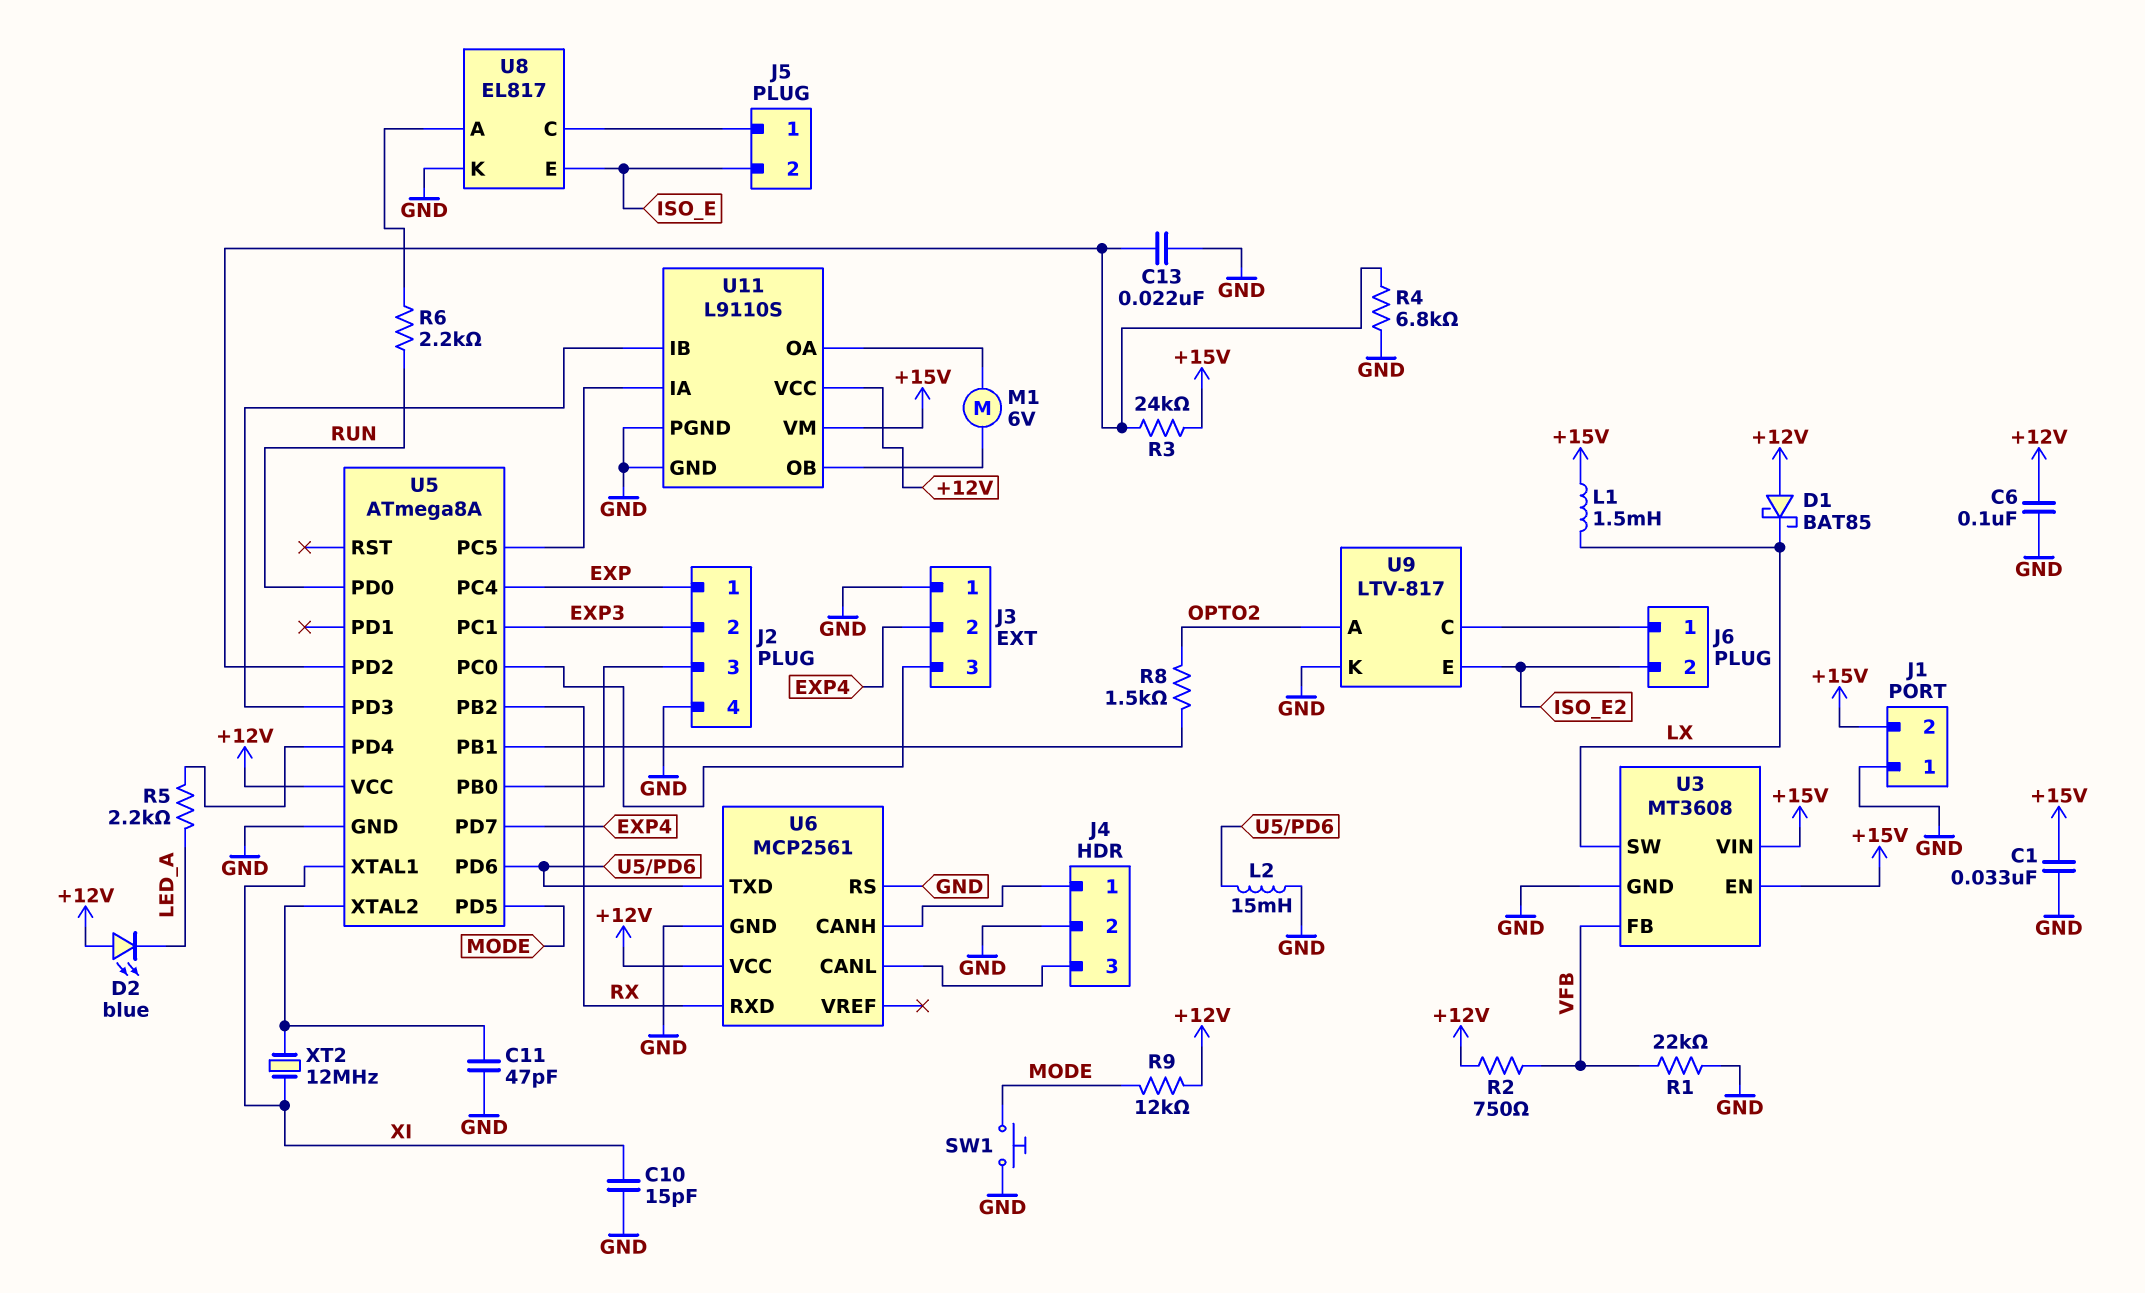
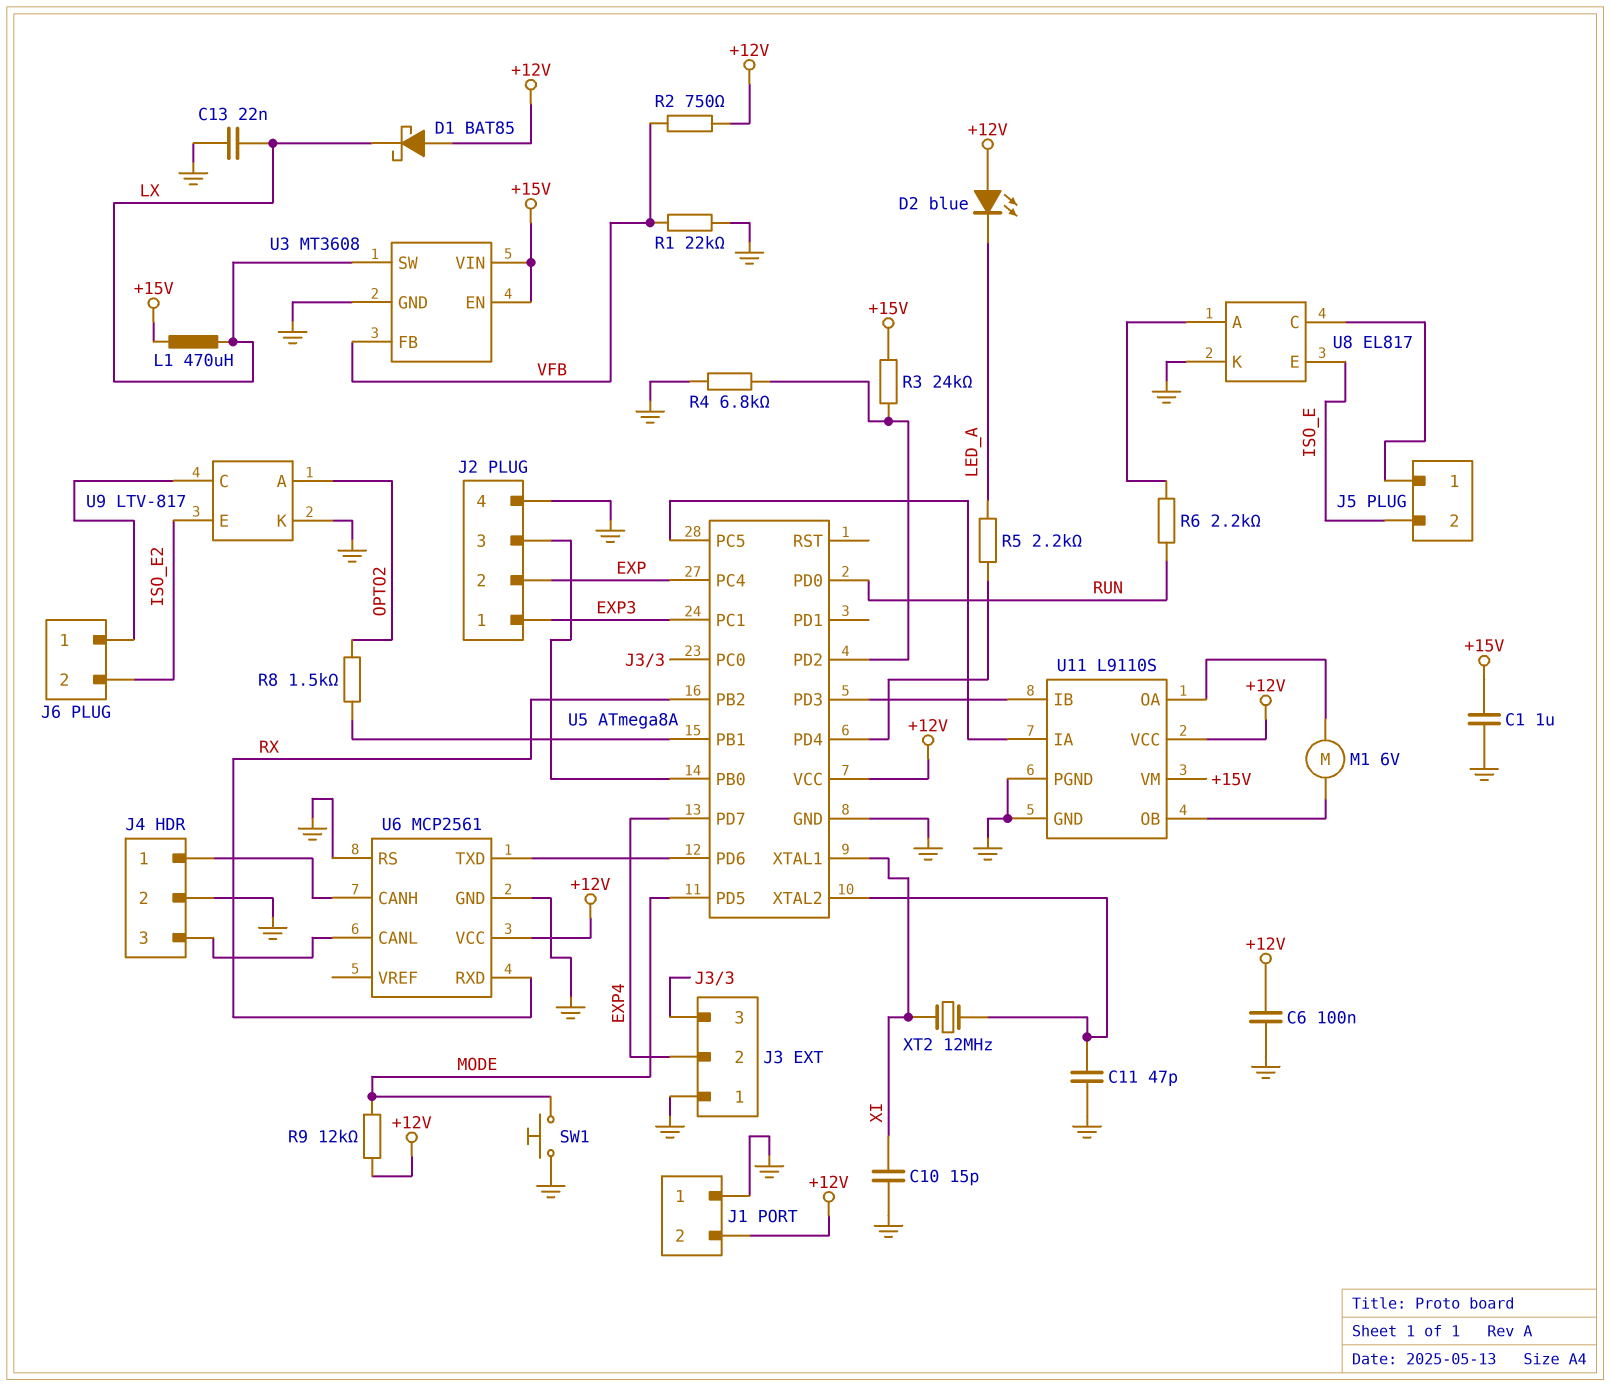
C1: 33nF (+15V, GND) -> 1uF (+15V, GND)
C13: 22nF (GND, U5/PD2) -> 22nF (GND, LX)
J1 pin 2: +15V -> +12V
J2 pin 1: EXP -> EXP3
J2 pin 2: EXP3 -> EXP
L1: 1.5mH (+15V, LX) -> 470uH (+15V, LX)
L2: 15mH (GND, U5/PD6) -> none

